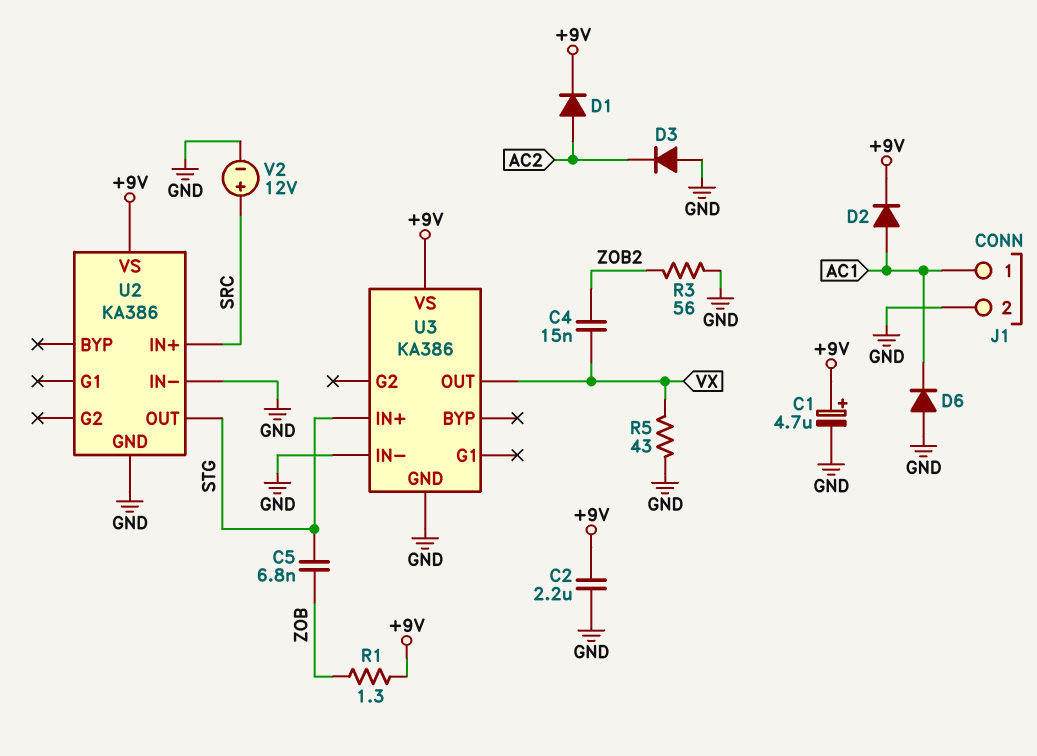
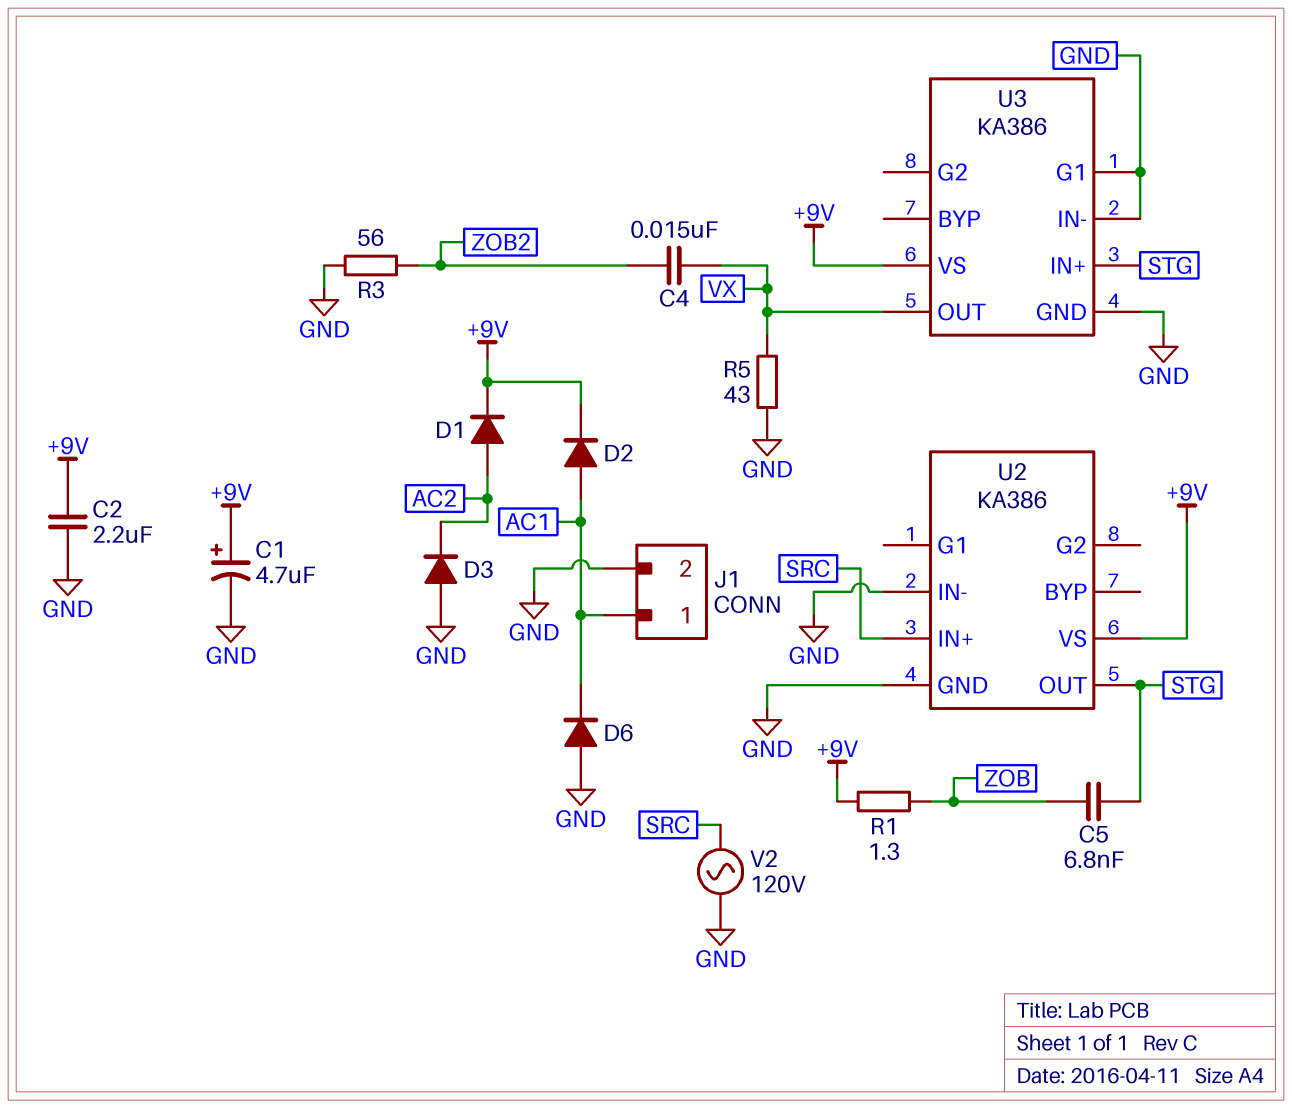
U3 pin G1: none -> GND
V2: 12V (plus SRC, minus GND) -> AC 120V (GND, SRC)

